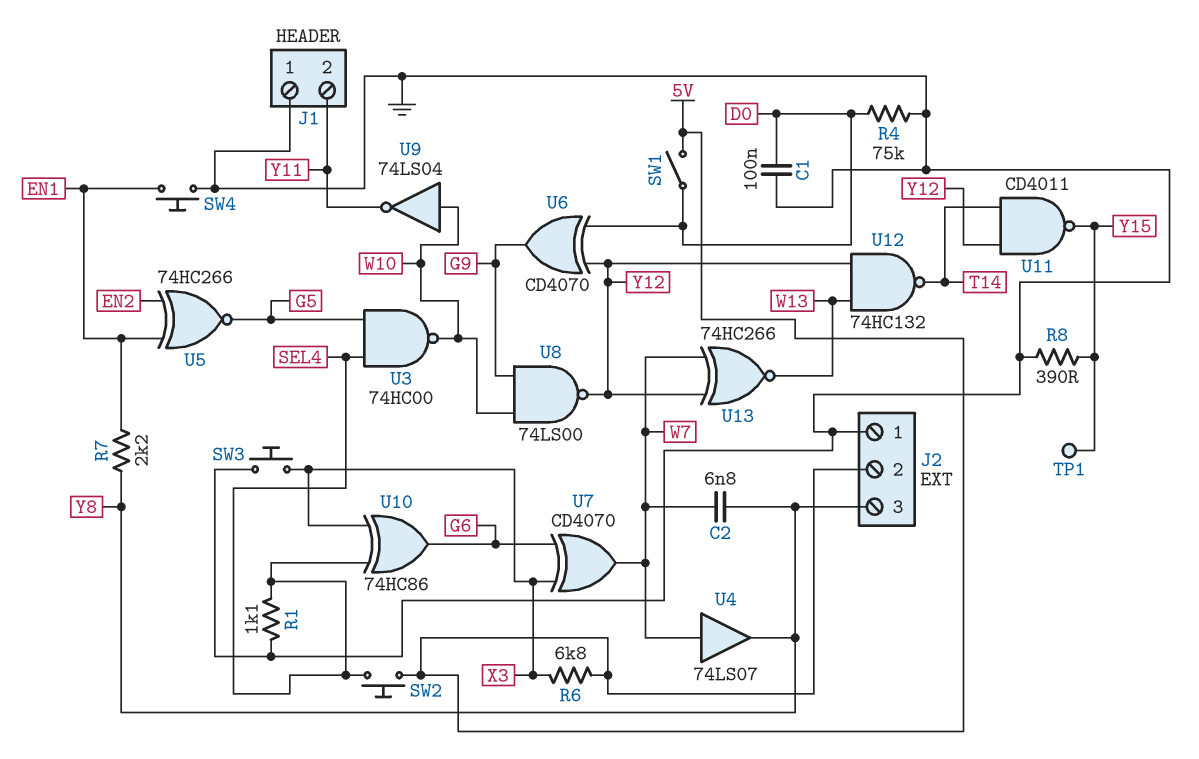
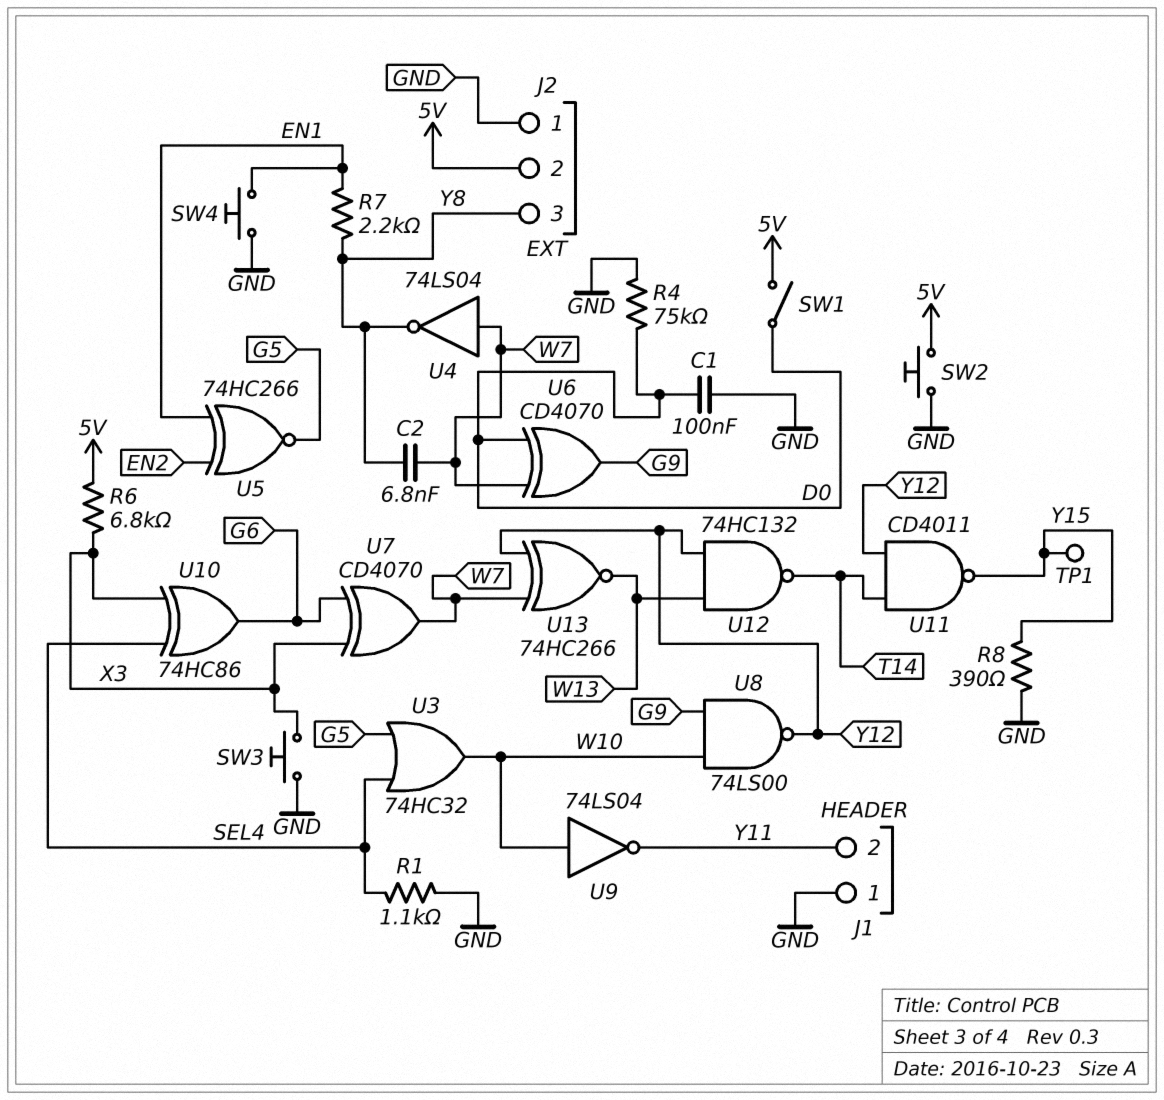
SW2: button (5V, SEL4) -> button (5V, GND)
U3: NAND 74HC00 (in G5, in SEL4, out W10) -> OR 74HC32 (in G5, in SEL4, out W10)
U4: buffer 74LS07 (in W7, out Y8) -> NOT 74LS04 (in W7, out Y8)
U6: XOR CD4070 (in D0, in Y12, out G9) -> XOR CD4070 (in D0, in W7, out G9)

